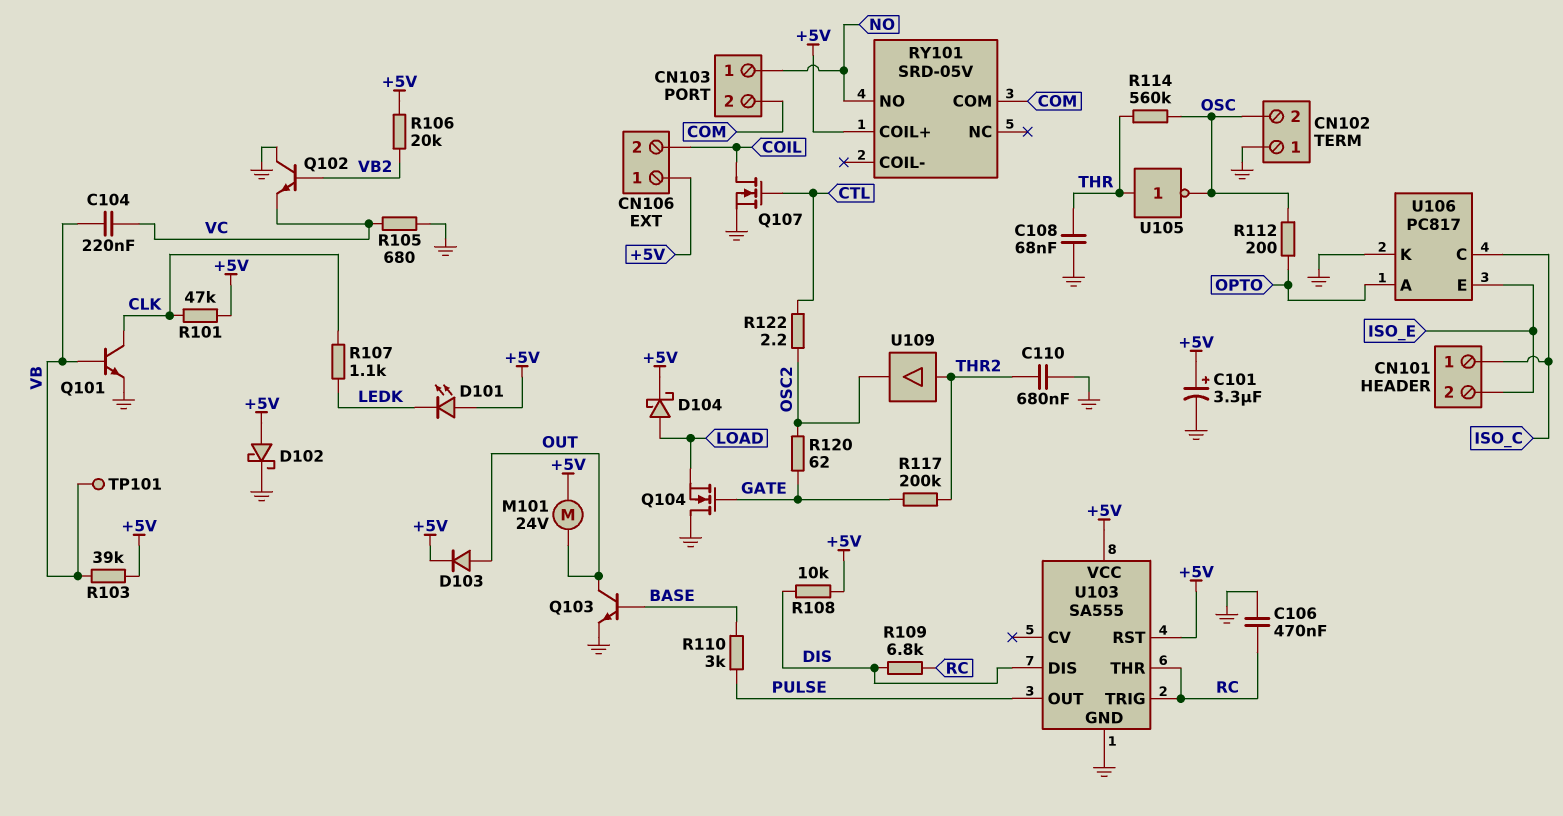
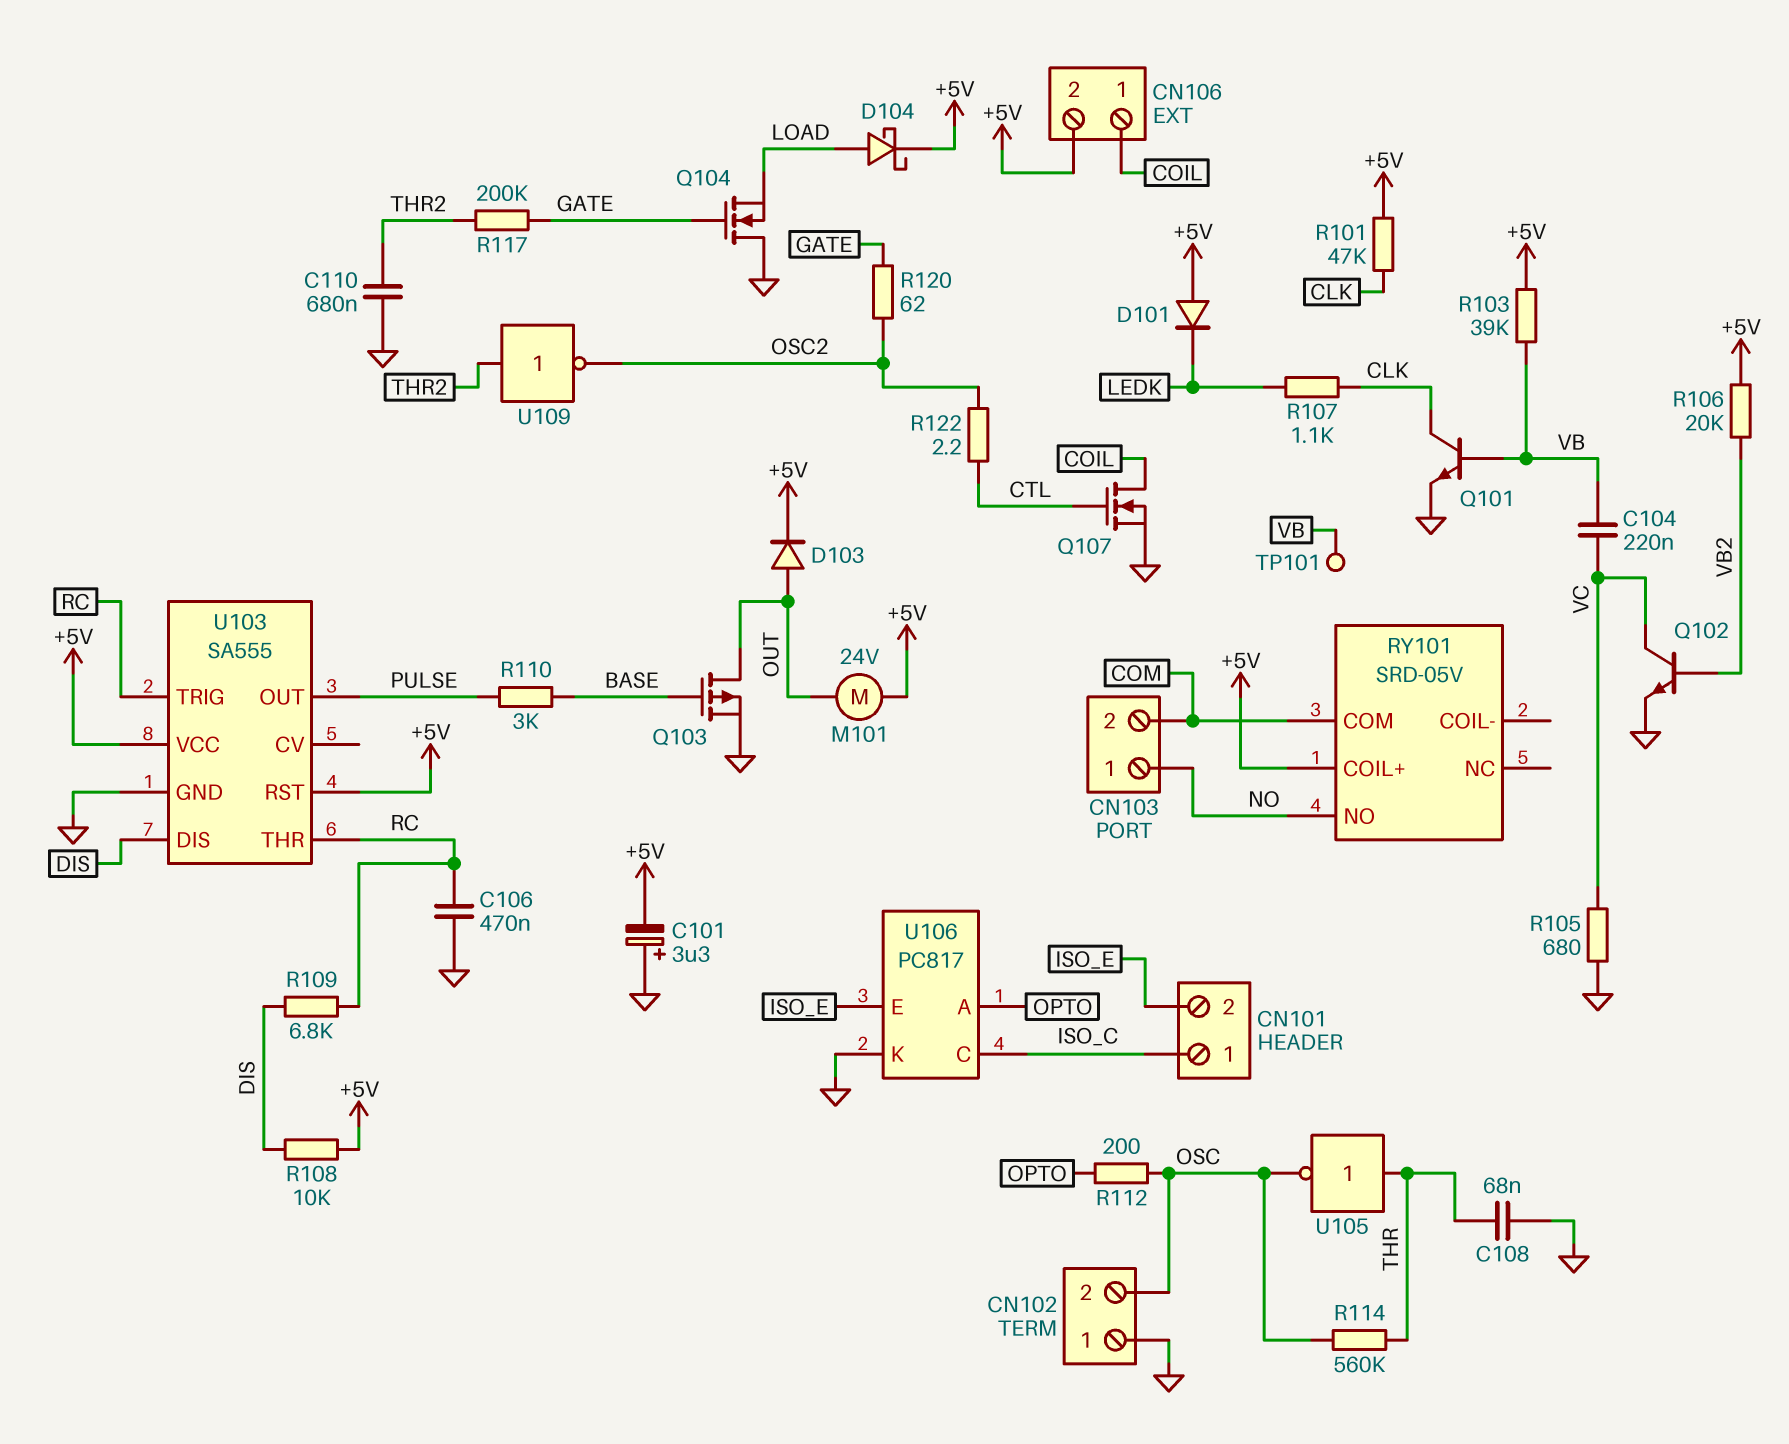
C101: 3.3uF (plus +5V, minus GND) -> 3.3uF (plus GND, minus +5V)
CN106 pin 1: +5V -> COIL
CN106 pin 2: COIL -> +5V
D101: LED (A +5V, K LEDK) -> diode (A +5V, K LEDK)
D102: schottky (A +5V, K GND) -> none
Q102: NPN (B VB2, C GND, E VC) -> NPN (B VB2, C VC, E GND)
Q103: NPN (B BASE, C OUT, E GND) -> PMOS (G BASE, D OUT, S GND)
U109: buffer (in THR2, out OSC2) -> NOT (in THR2, out OSC2)

